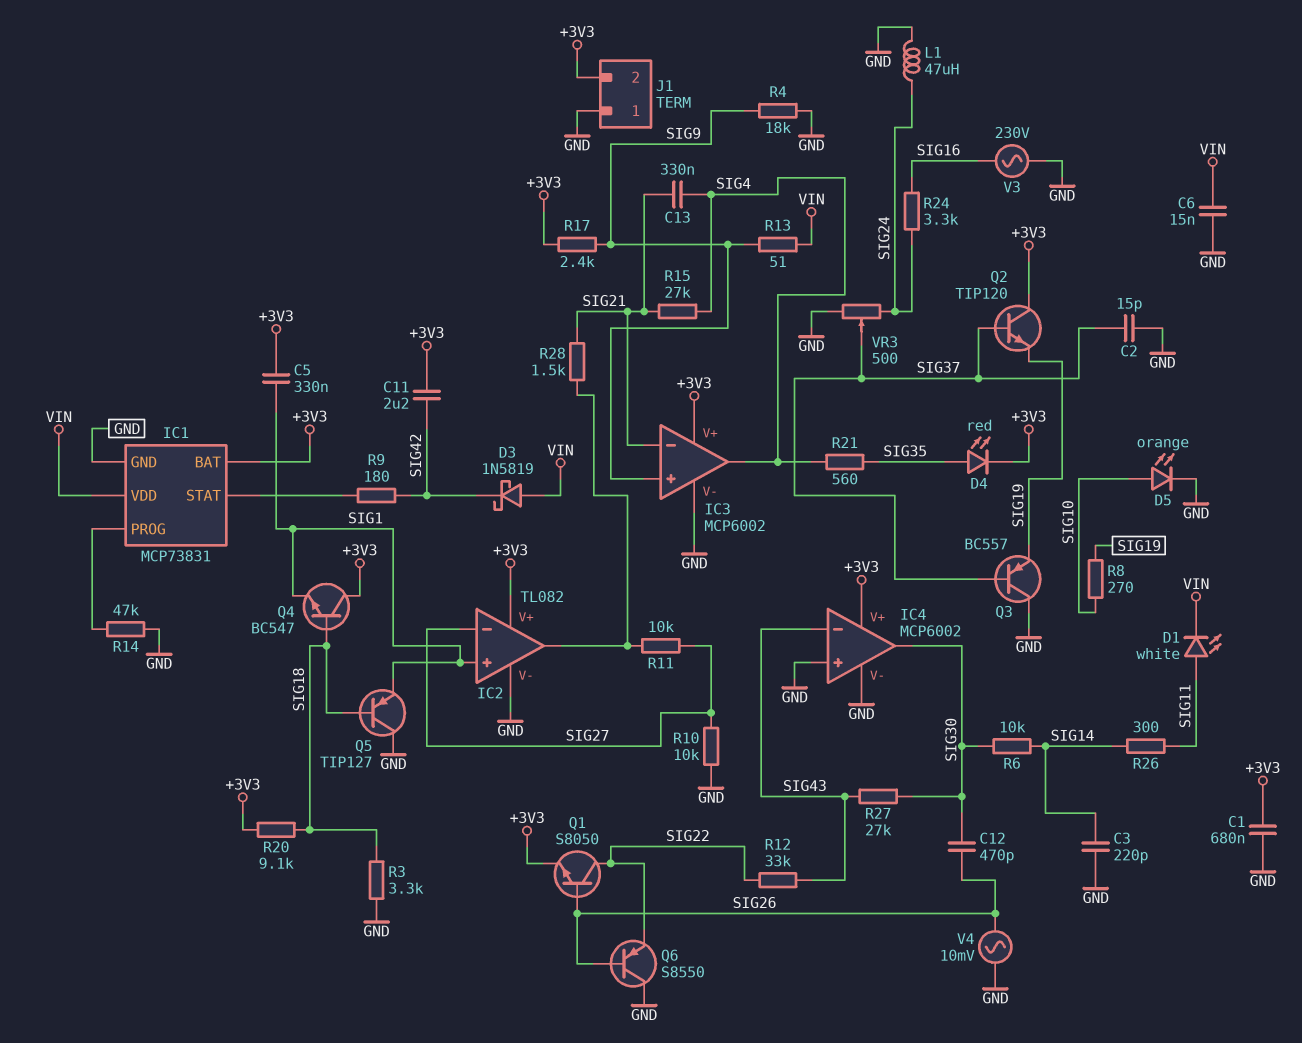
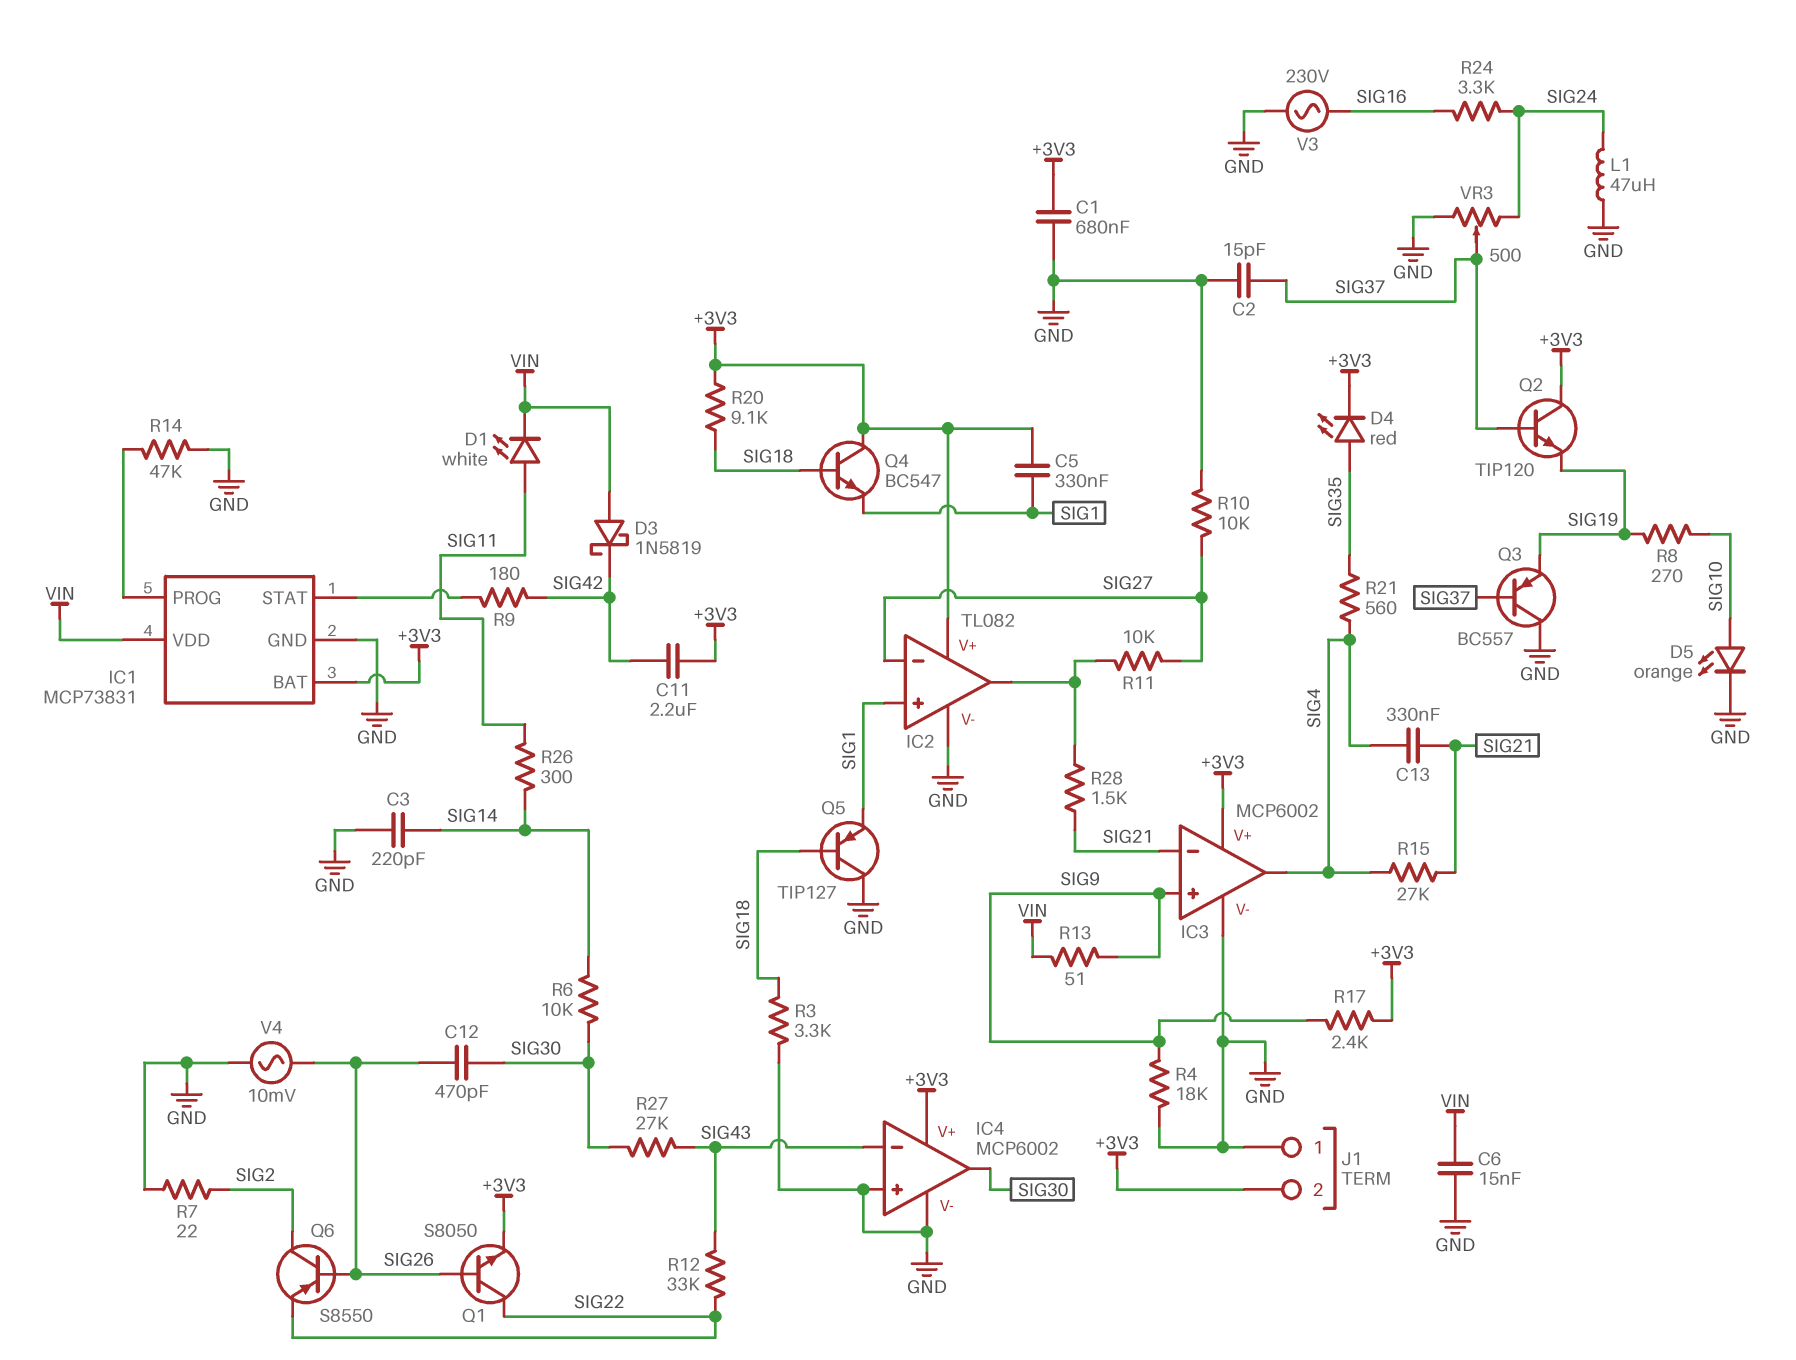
Q6: PNP S8550 (B SIG26, C GND, E SIG22) -> PNP S8550 (B SIG26, C SIG2, E SIG22)
R7: none -> 22 (GND, SIG2)

